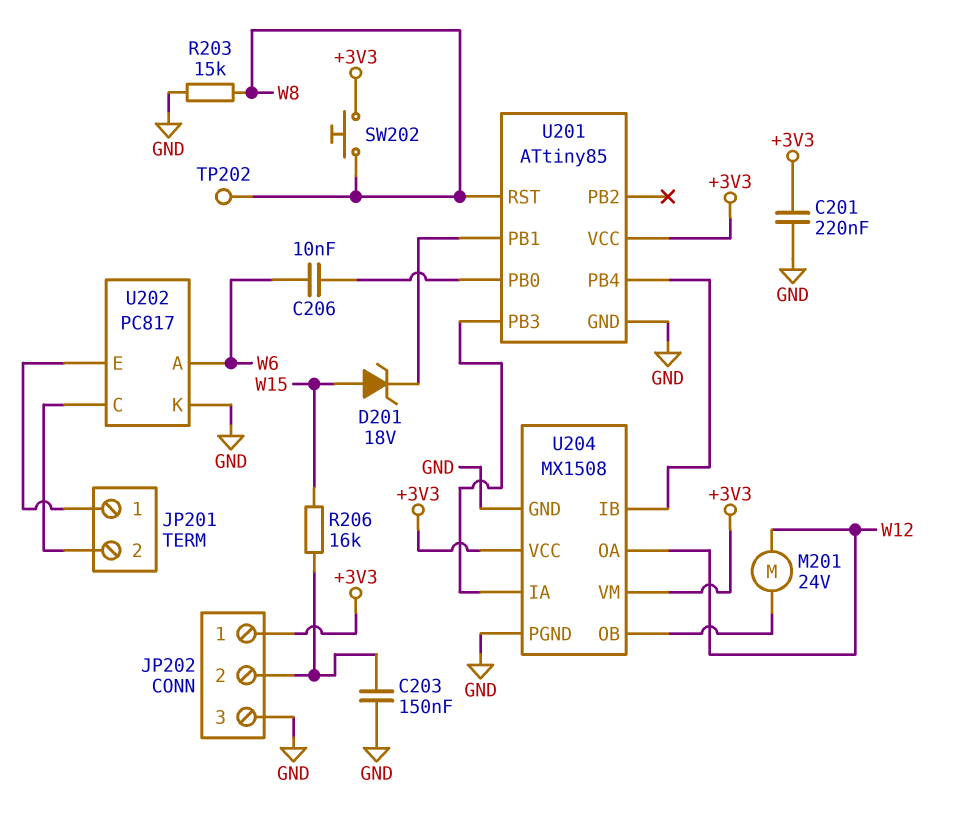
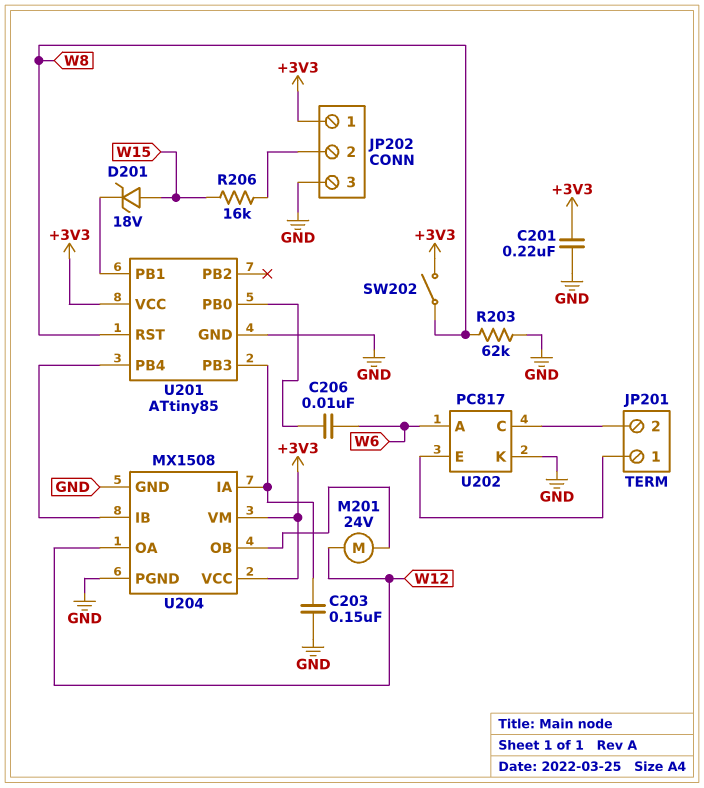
C203: 150nF (GND, JP202/2) -> 150nF (GND, U201/PB3)
R203: 15k (GND, W8) -> 62k (GND, W8)
SW202: button (+3V3, W8) -> switch (+3V3, W8)
TP202: test point (W8) -> none

